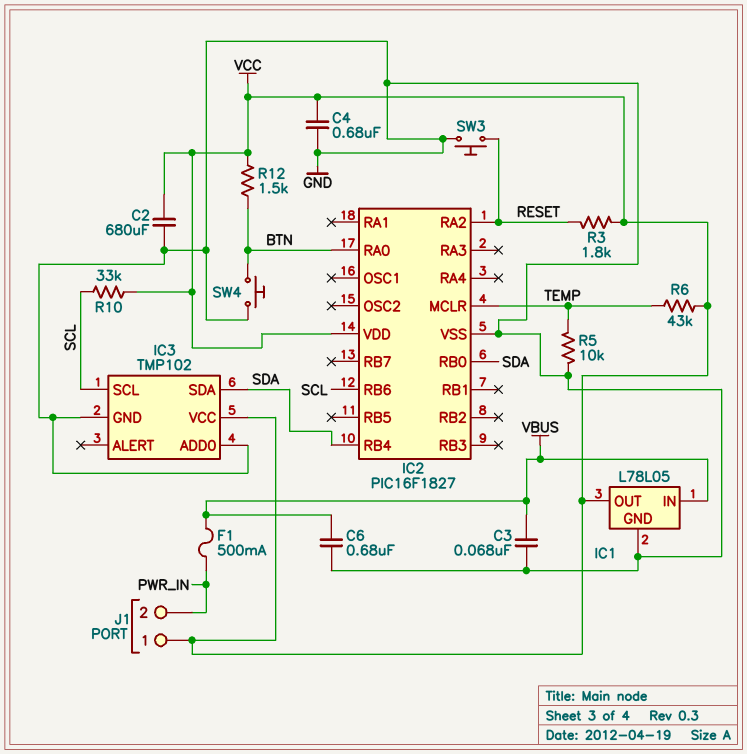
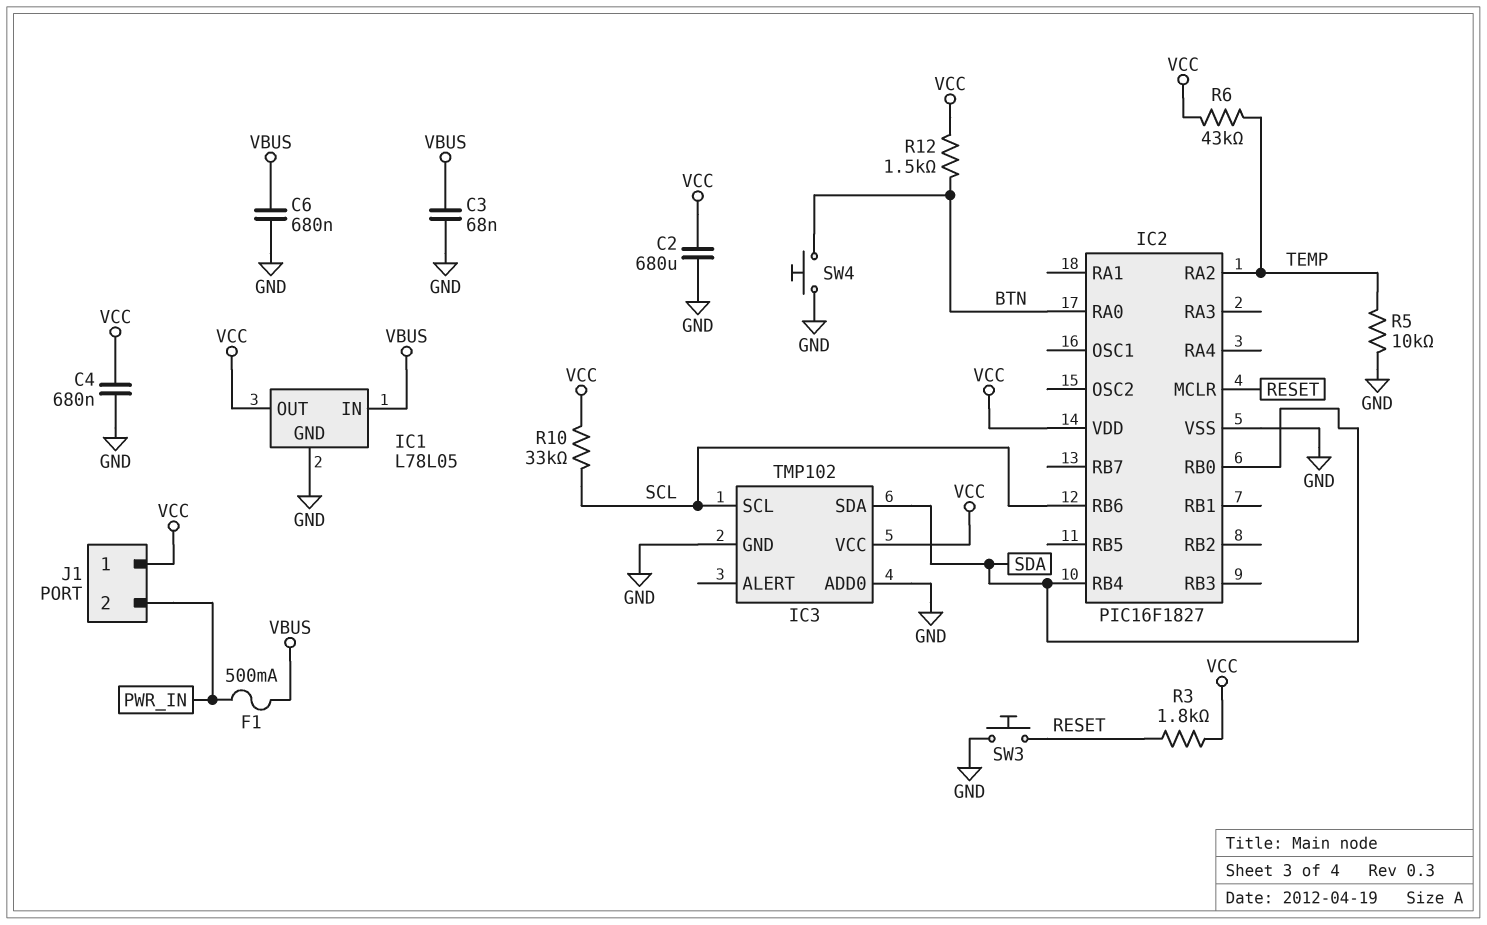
IC2 pin MCLR: TEMP -> RESET
IC2 pin RA2: RESET -> TEMP

